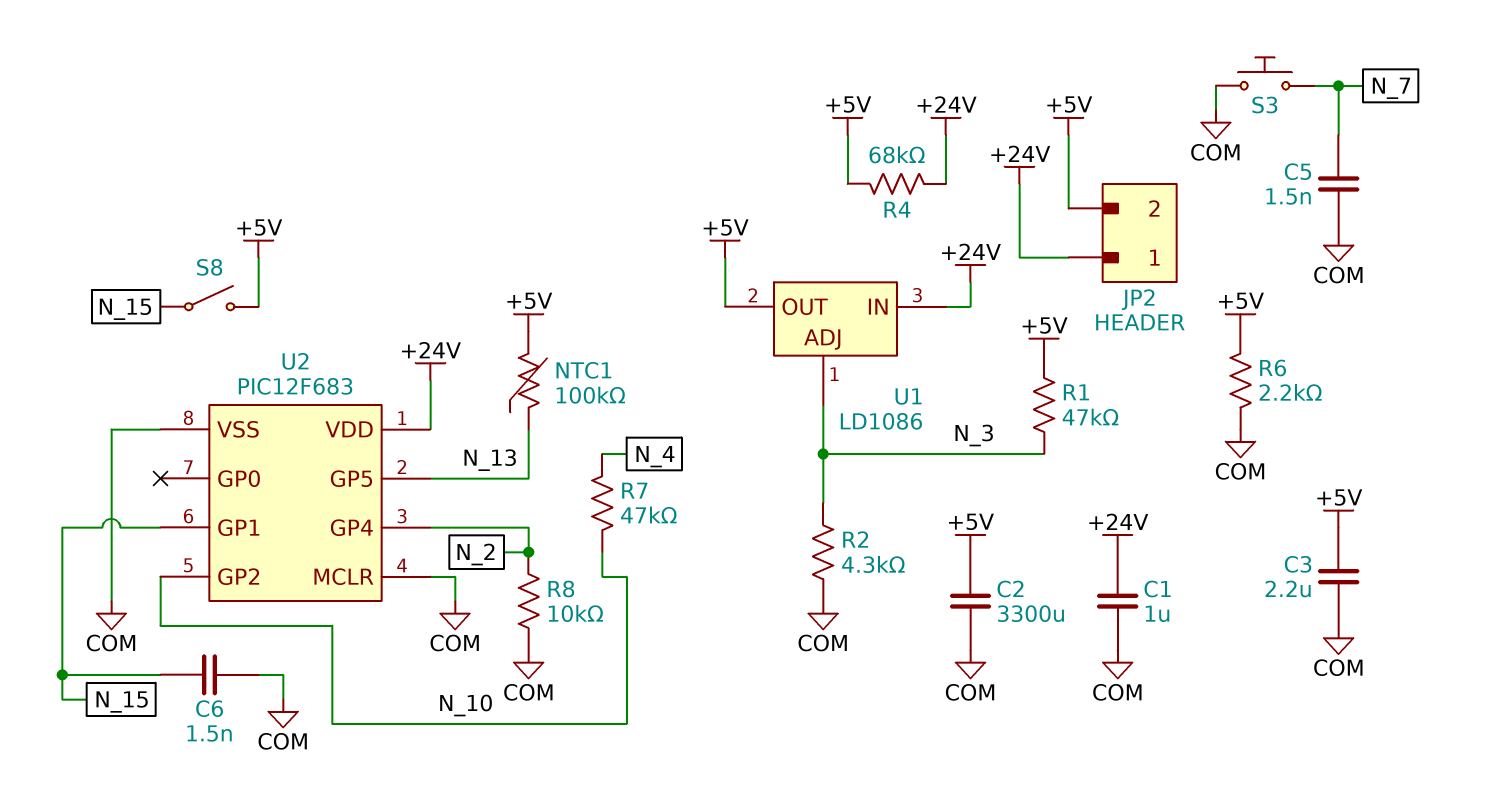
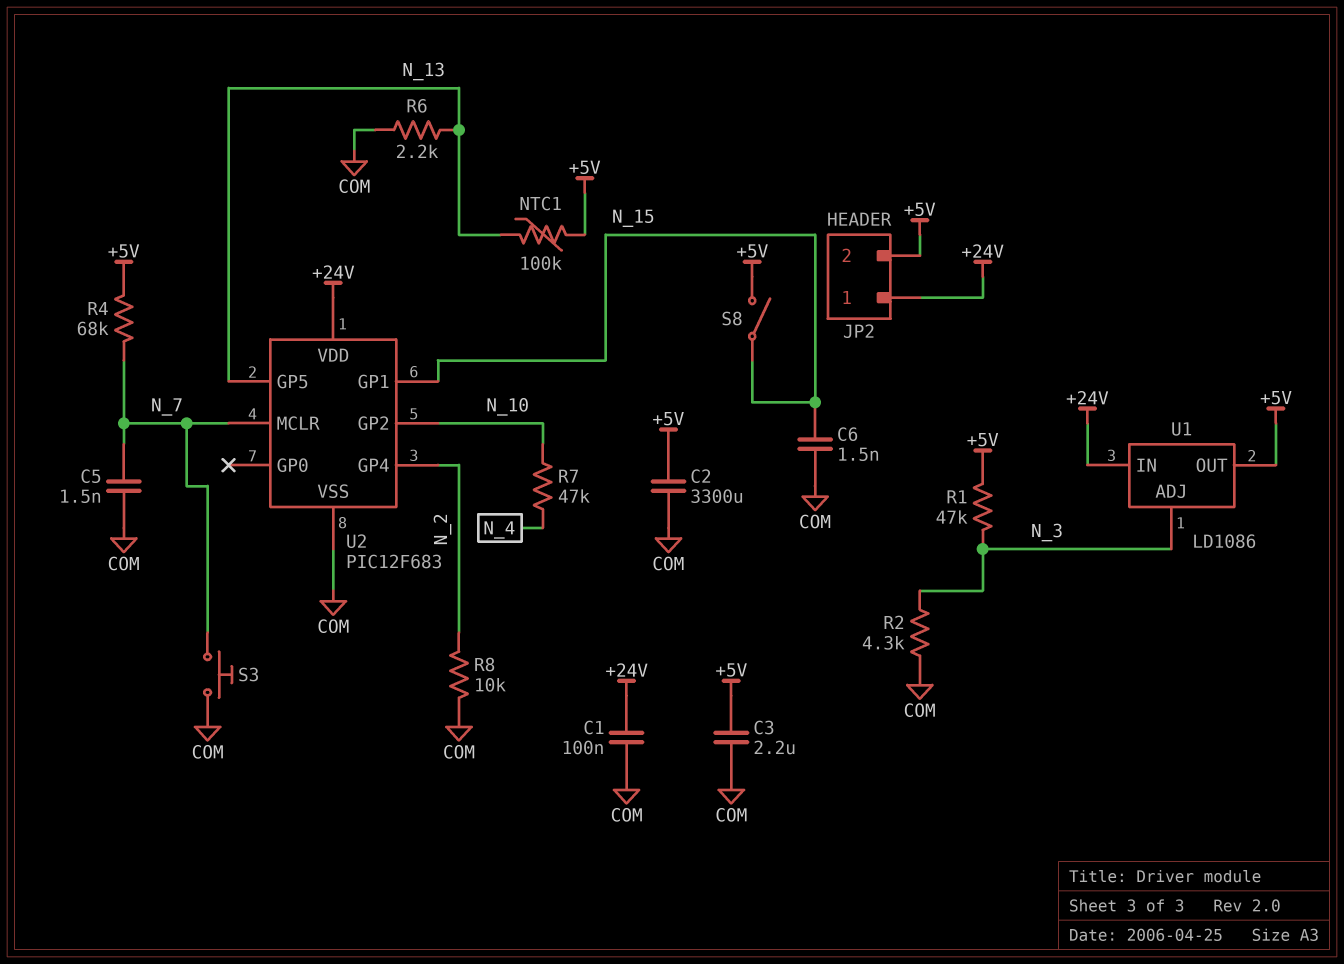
C1: 1uF (+24V, COM) -> 100nF (+24V, COM)
R4: 68k (+5V, +24V) -> 68k (+5V, N_7)
R6: 2.2k (+5V, COM) -> 2.2k (COM, N_13)
U2 pin MCLR: COM -> N_7

